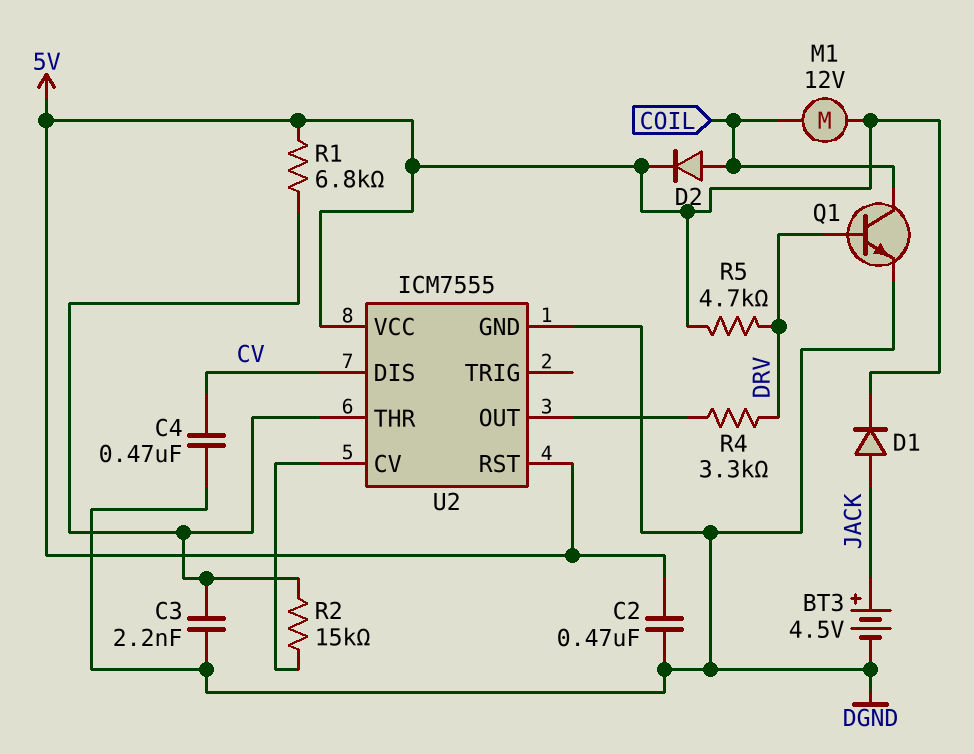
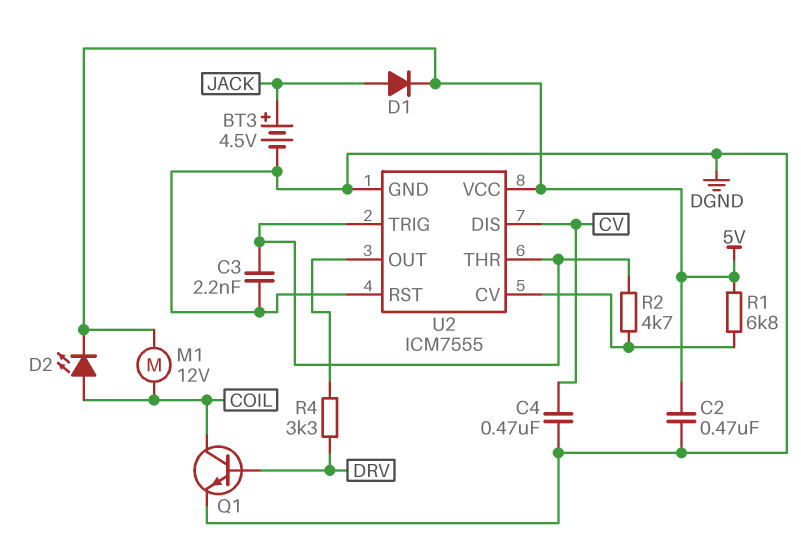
D2: diode (A COIL, K 5V) -> LED (A COIL, K 5V)
R1: 6.8k (5V, U2/THR) -> 6.8k (5V, U2/CV)
R2: 15k (U2/CV, U2/THR) -> 4.7k (U2/CV, U2/THR)
R5: 4.7k (5V, DRV) -> none
U2 pin RST: 5V -> DGND
U2 pin TRIG: none -> U2/THR

